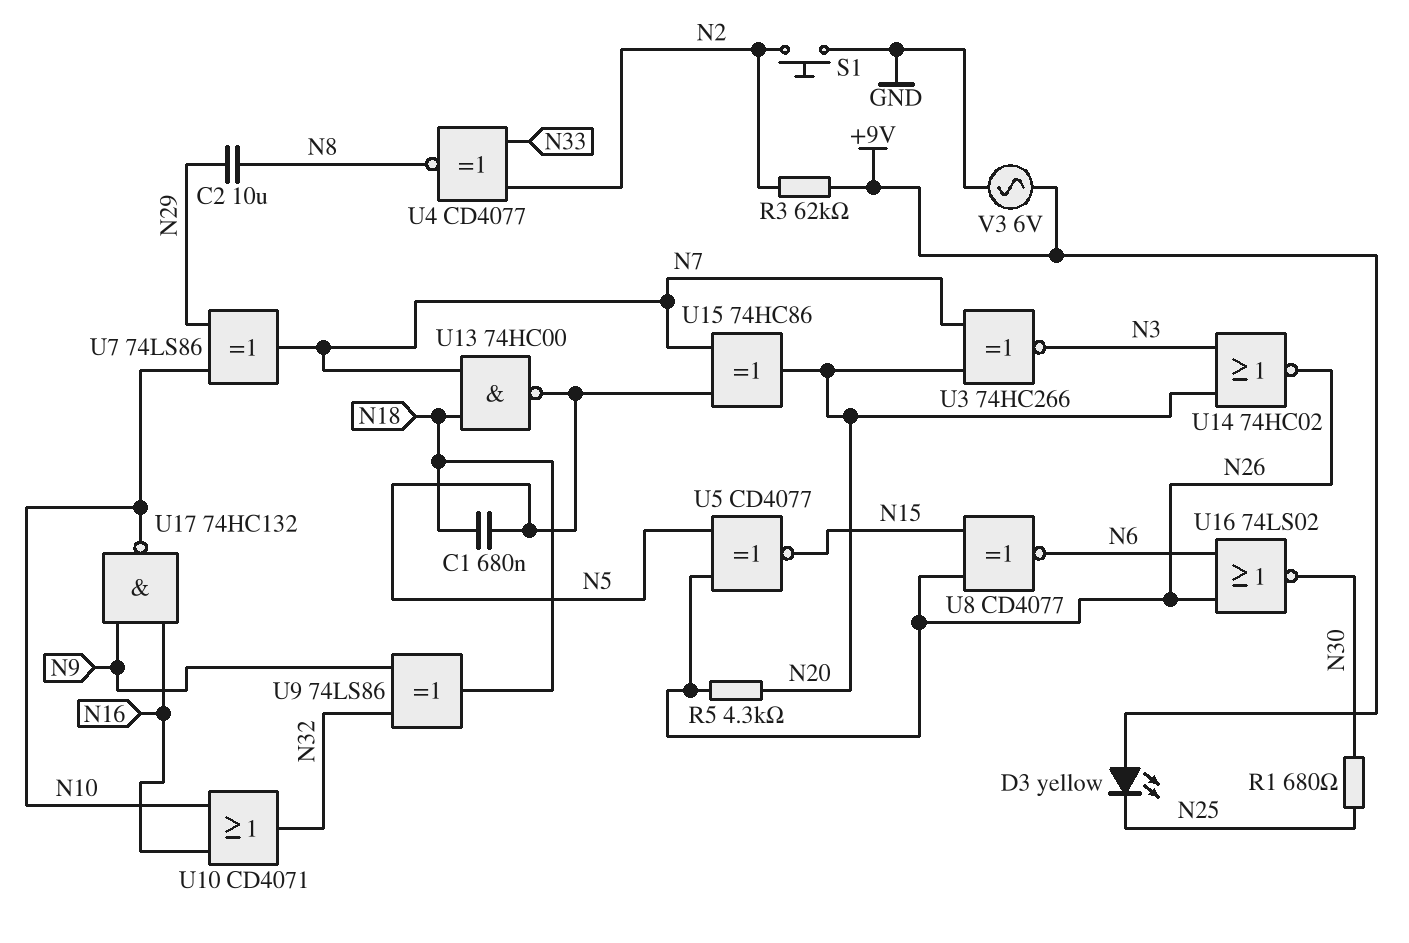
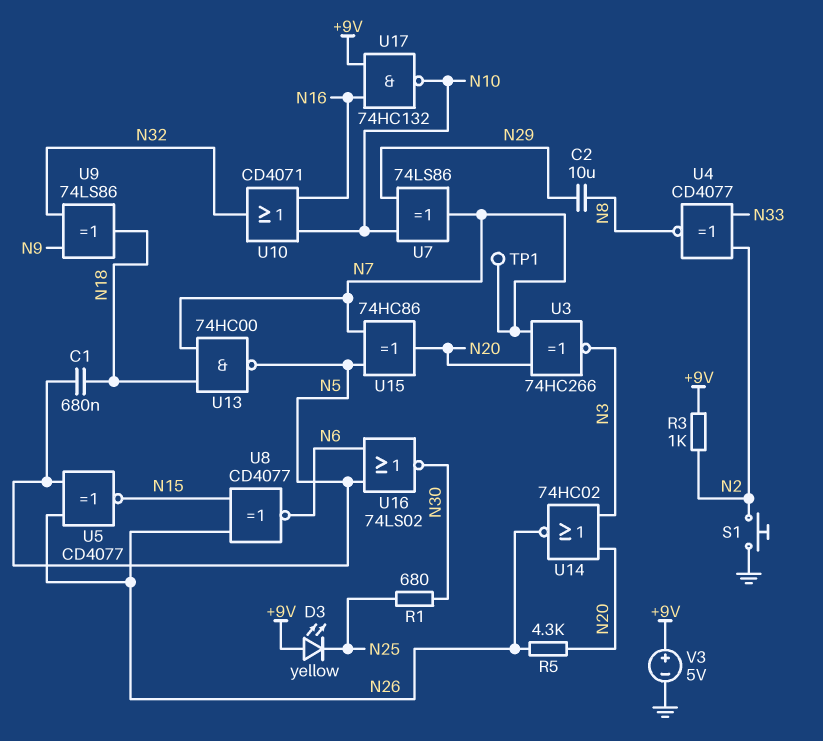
R3: 62k (+9V, N2) -> 1k (+9V, N2)
TP1: none -> test point (N7)
U16: NOR 74LS02 (in N6, in N26, out N30) -> NOR 74LS02 (in N5, in N6, out N30)
U17: NAND 74HC132 (in N9, in N16, out N10) -> NAND 74HC132 (in +9V, in N16, out N10)
V3: AC 6V (+9V, GND) -> 5V (plus +9V, minus GND)

